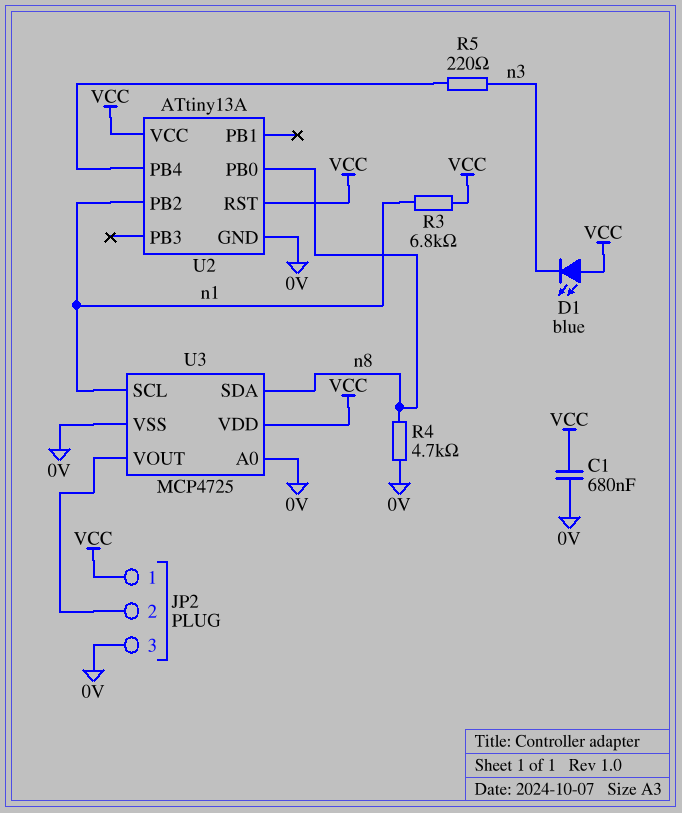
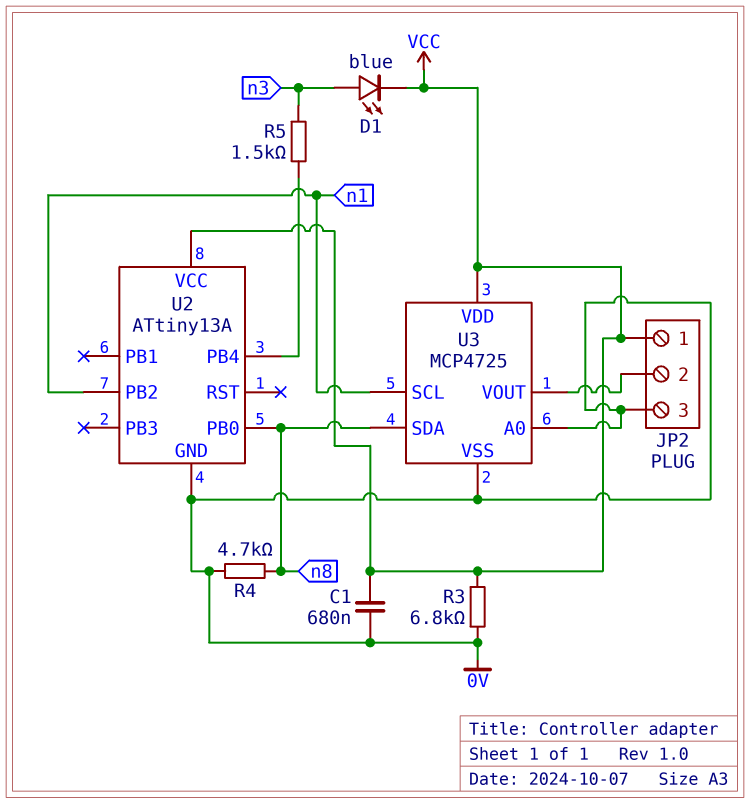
D1: LED blue (A VCC, K n3) -> LED blue (A n3, K VCC)
R3: 6.8k (VCC, n1) -> 6.8k (0V, VCC)
R5: 220 (U2/PB4, n3) -> 1.5k (U2/PB4, n3)
U2 pin RST: VCC -> none

